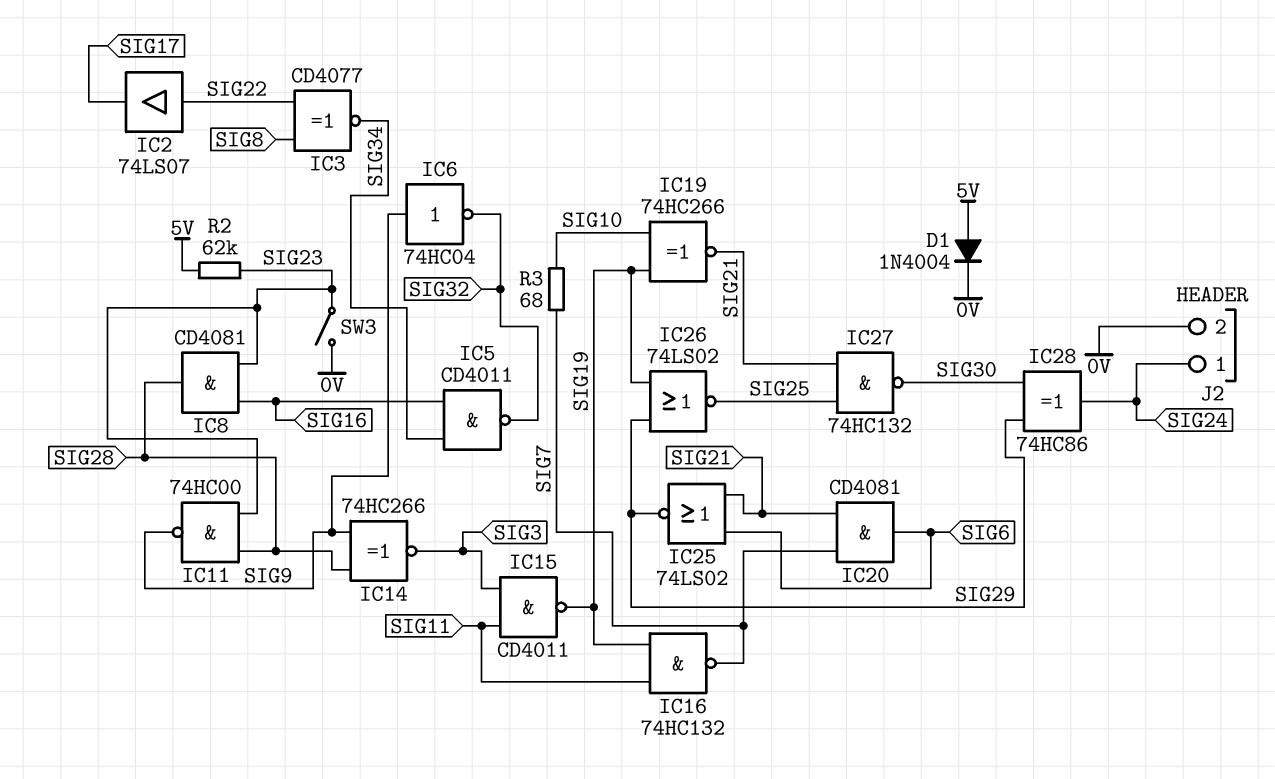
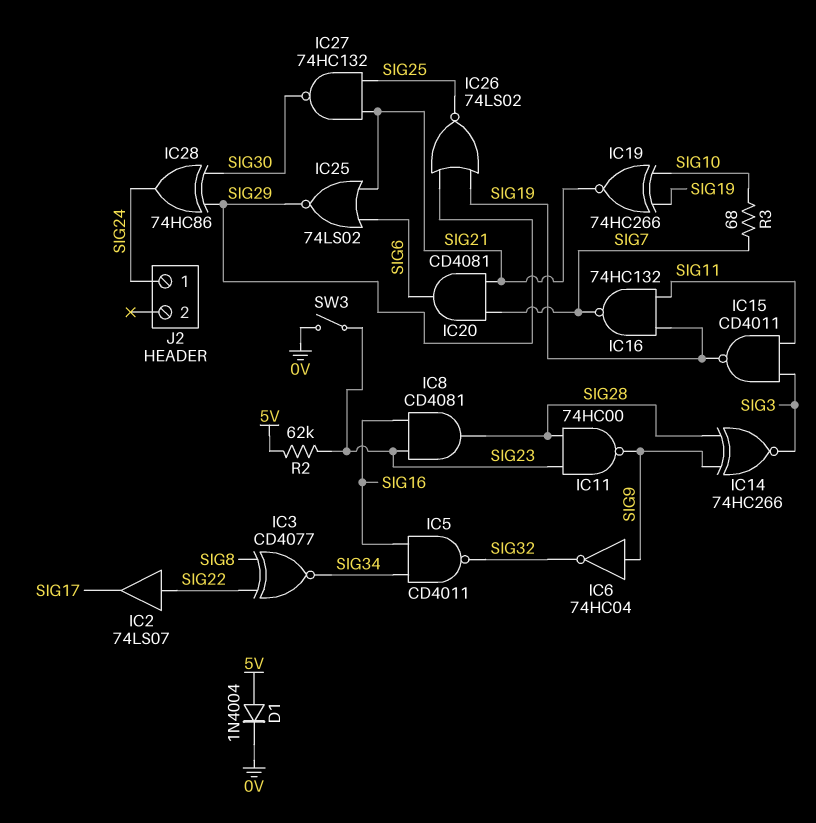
J2 pin 2: 0V -> none

